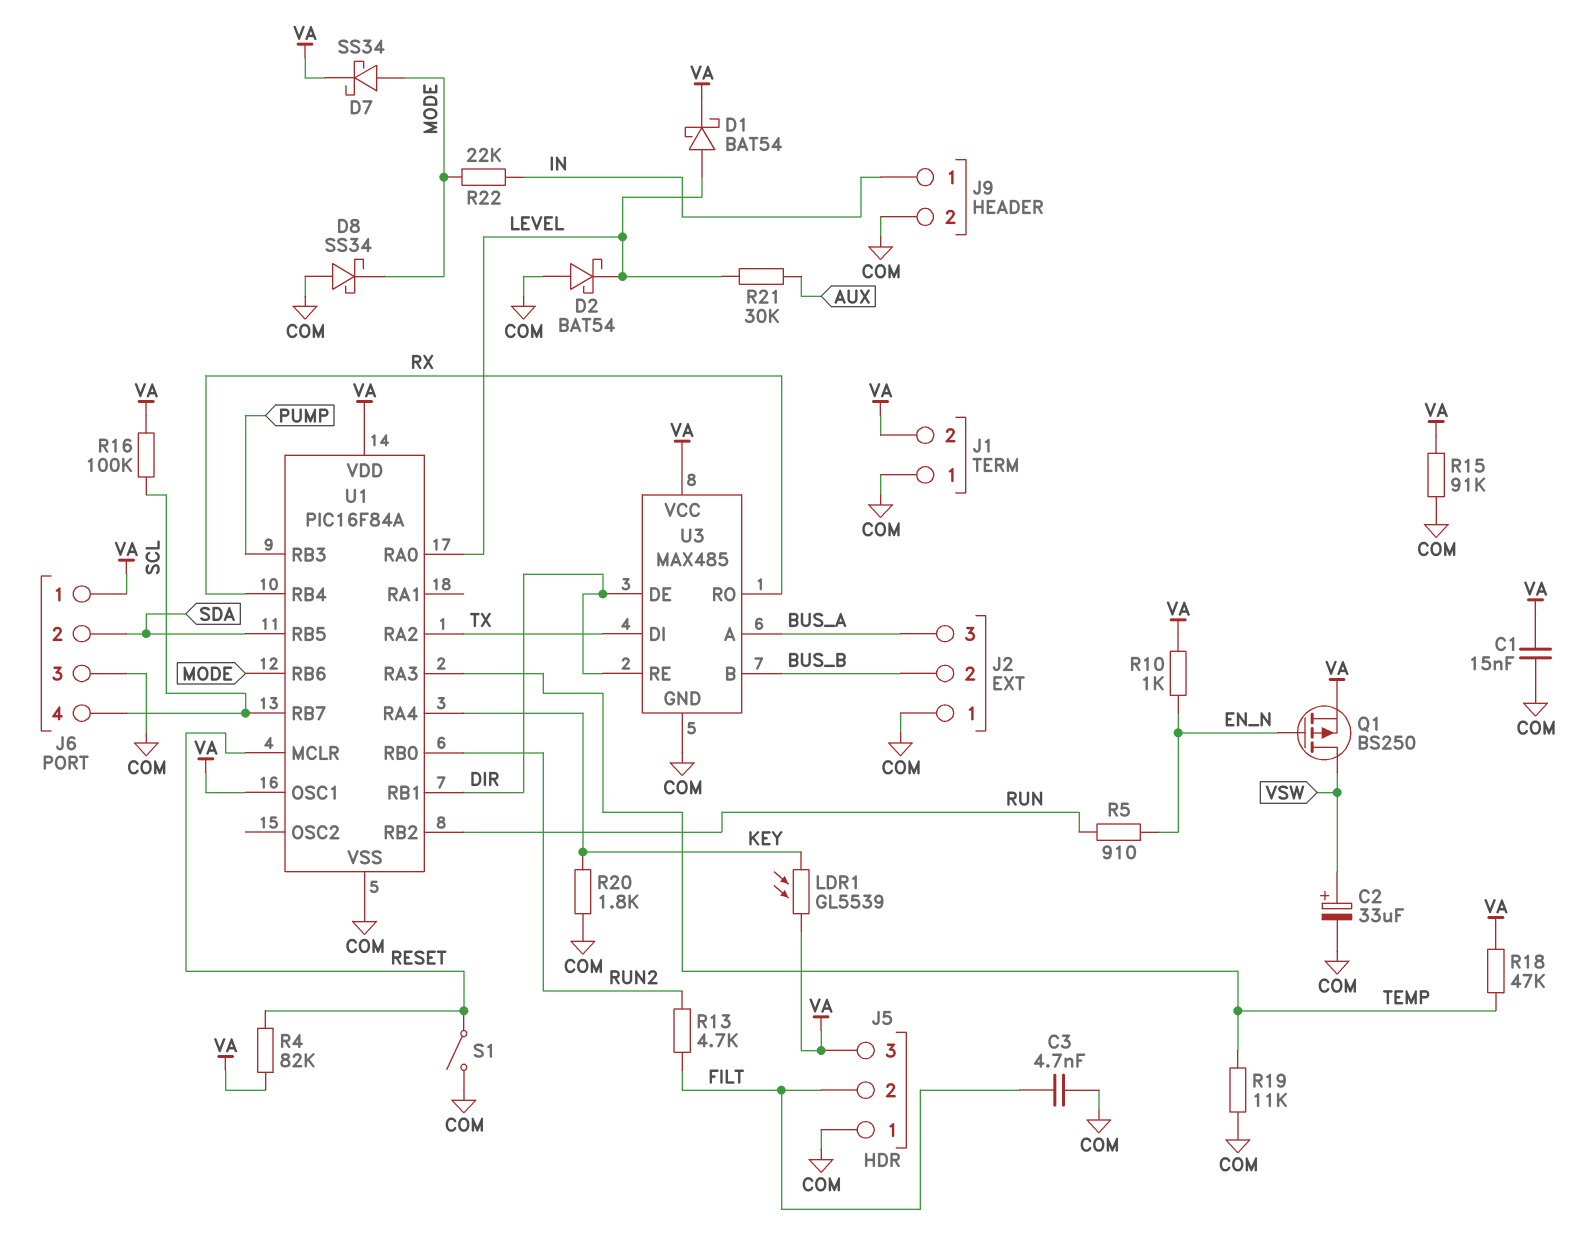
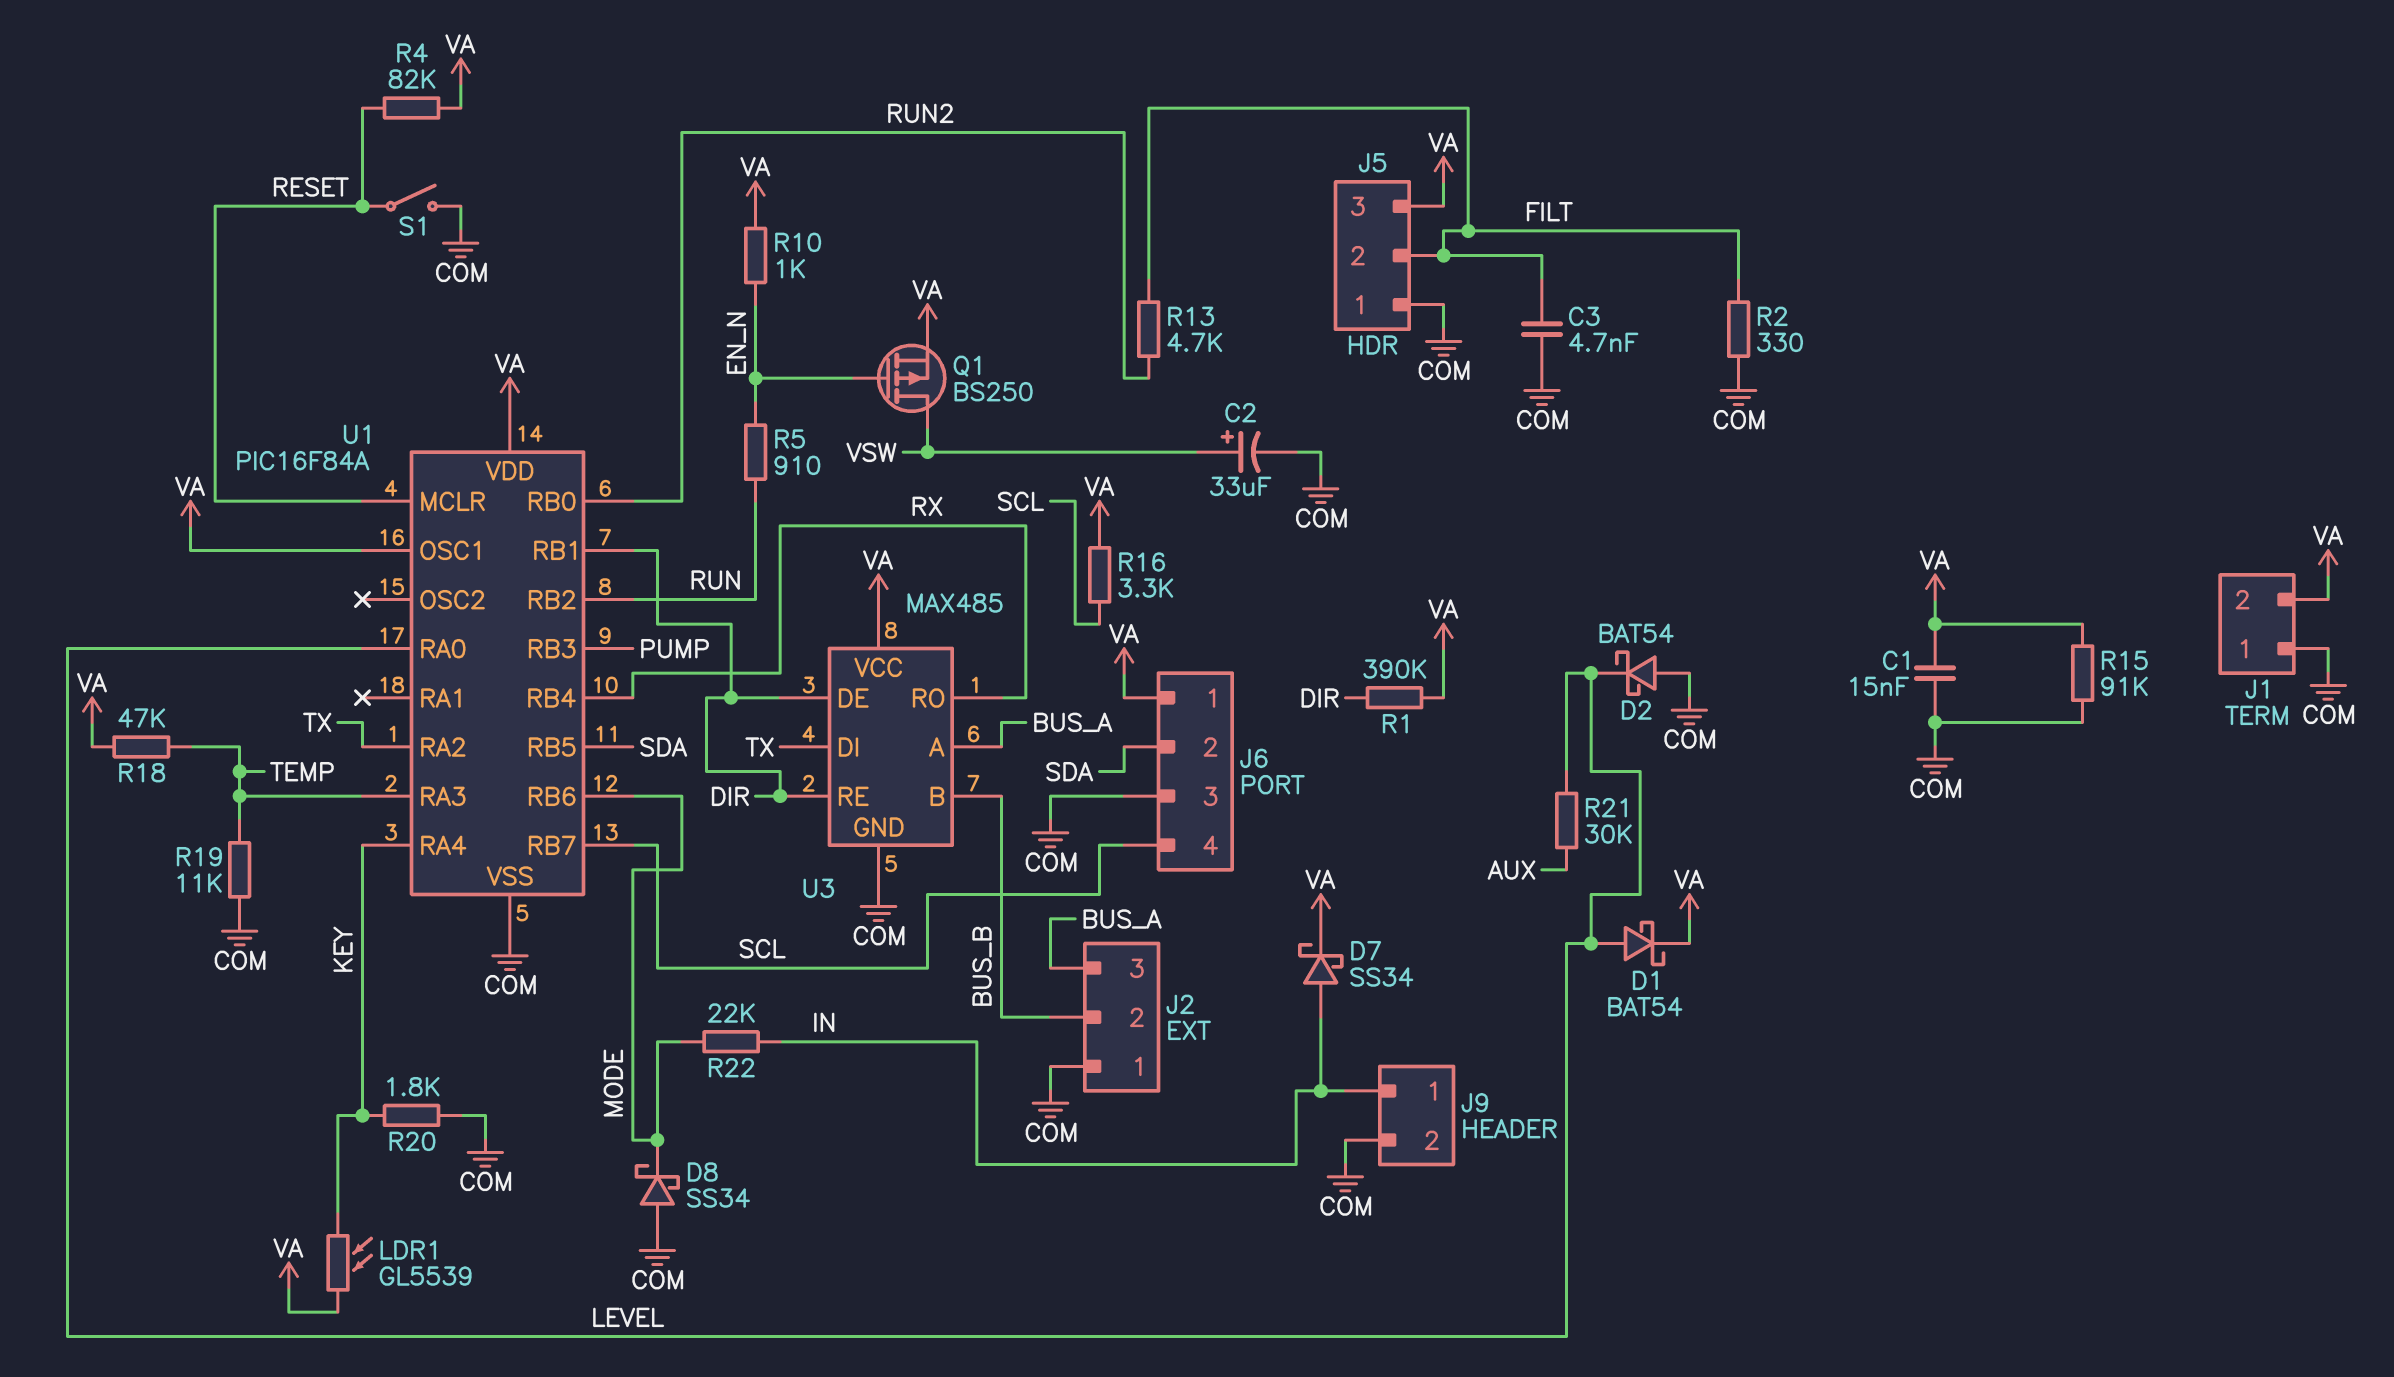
D7: schottky SS34 (A MODE, K VA) -> schottky SS34 (A IN, K VA)
R1: none -> 390k (DIR, VA)
R2: none -> 330 (COM, FILT)
R16: 100k (SCL, VA) -> 3.3k (SCL, VA)

